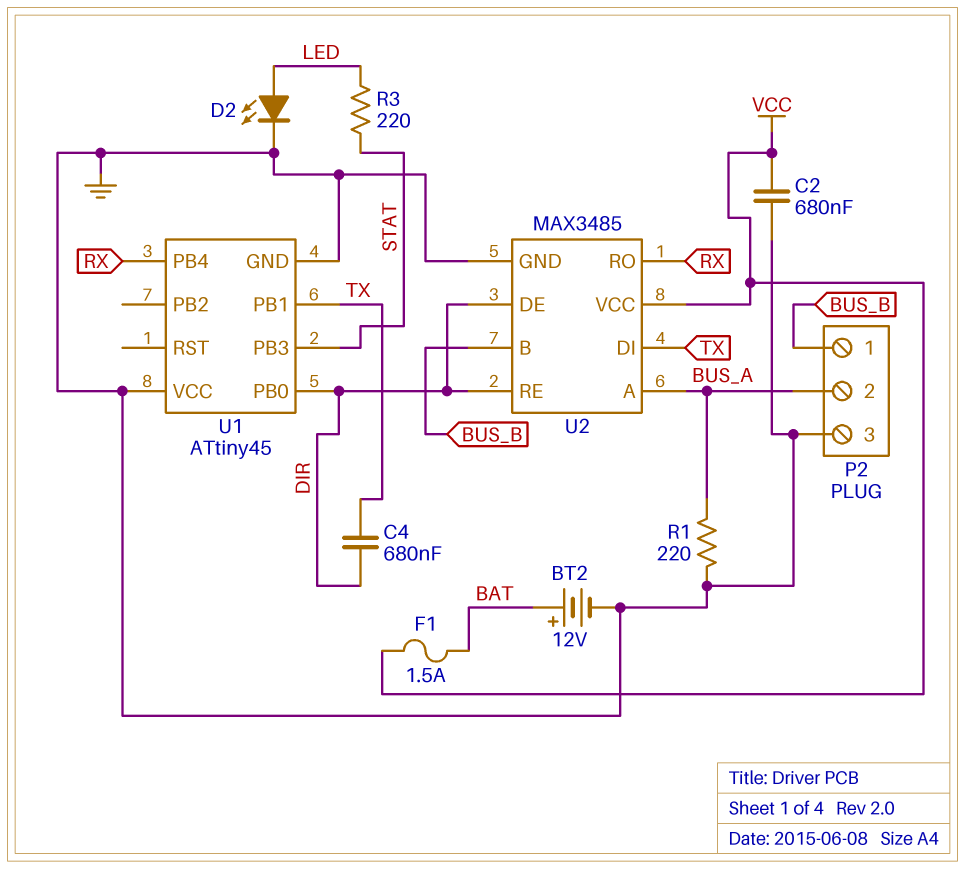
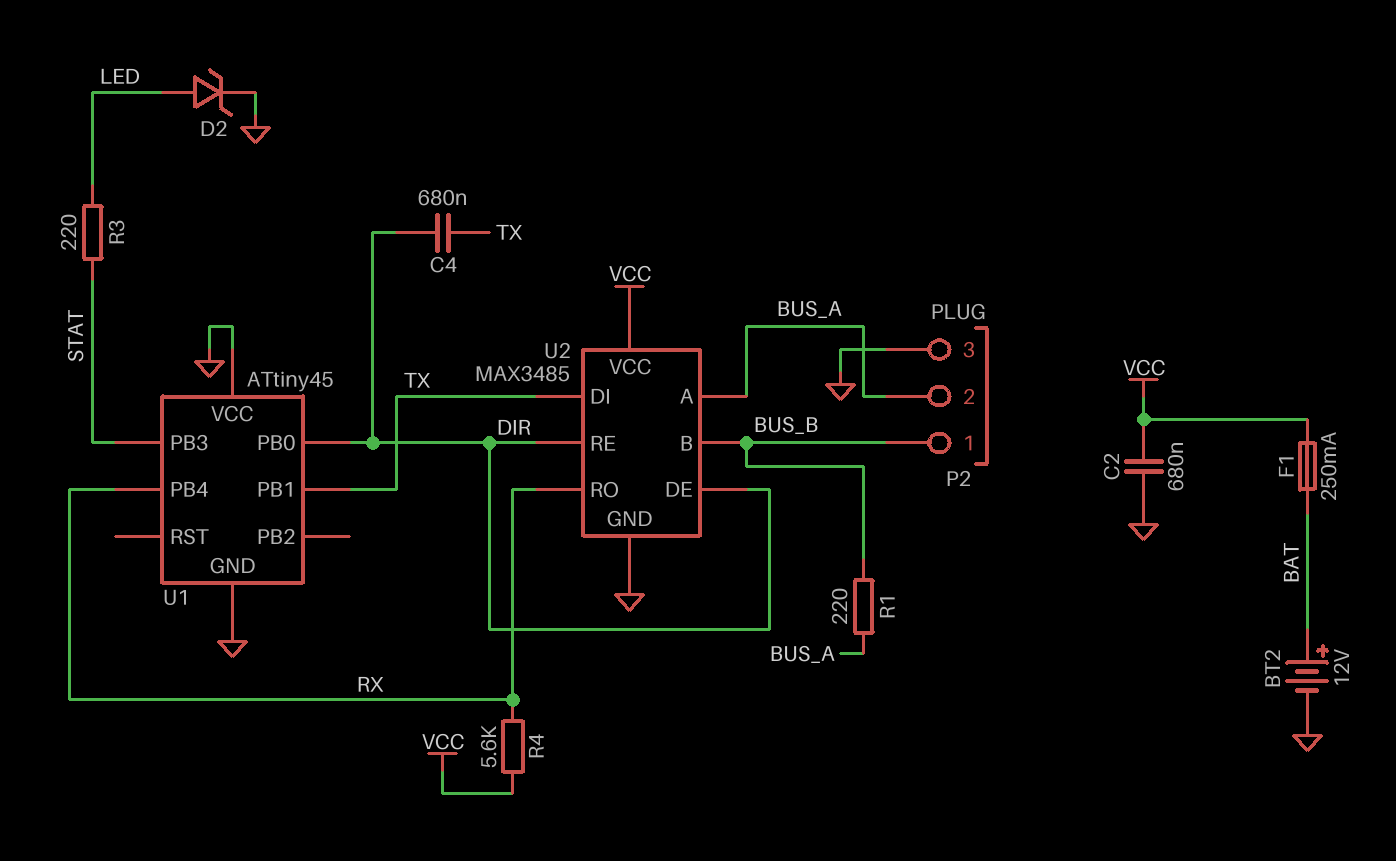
D2: LED (A LED, K GND) -> zener (A LED, K GND)
F1: 1.5A (BAT, VCC) -> 250mA (BAT, VCC)
R1: 220 (BUS_A, GND) -> 220 (BUS_A, BUS_B)
R4: none -> 5.6k (RX, VCC)

